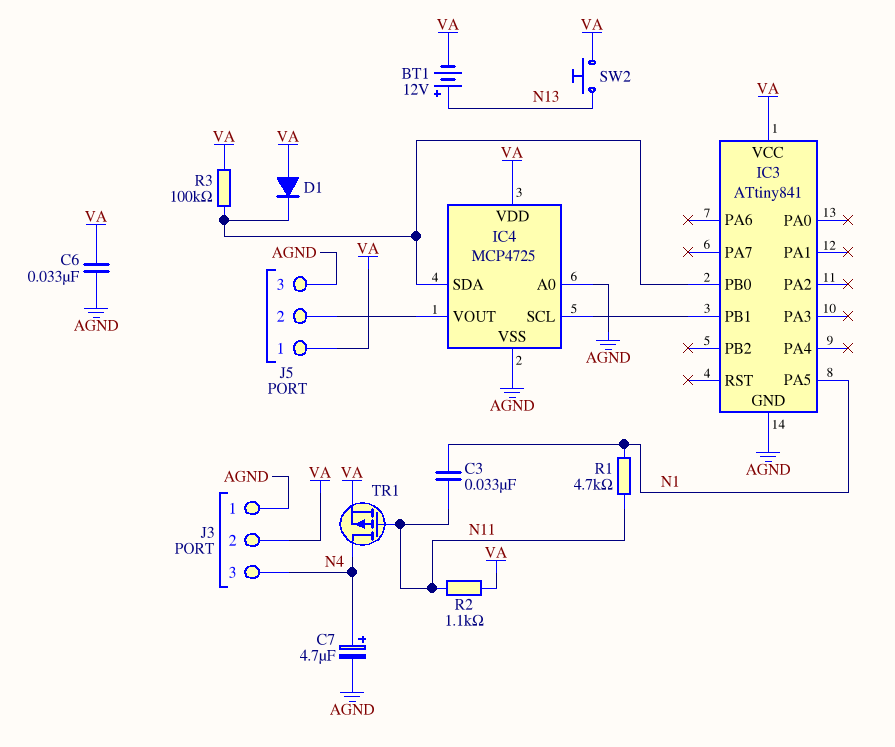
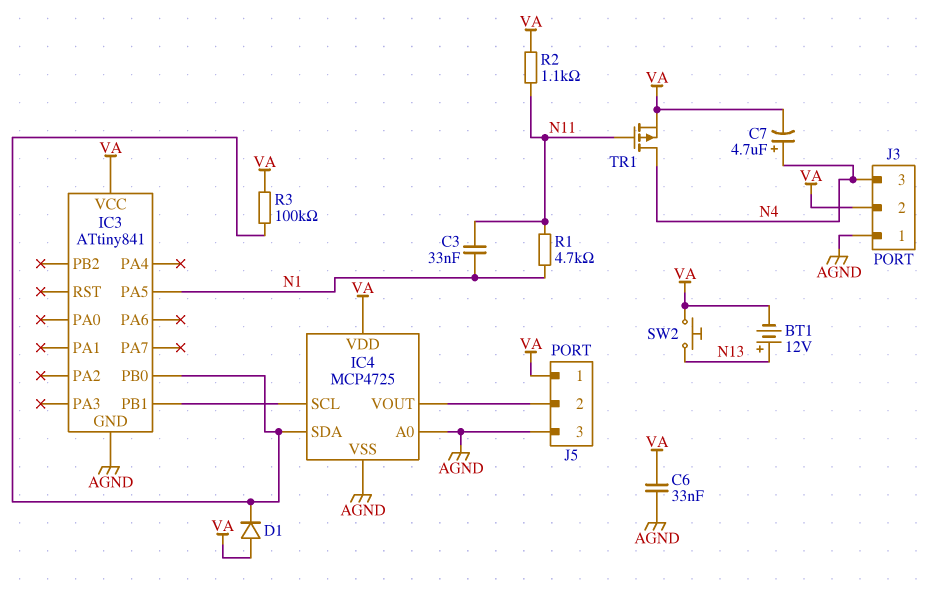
C7: 4.7uF (plus N4, minus AGND) -> 4.7uF (plus N4, minus VA)

